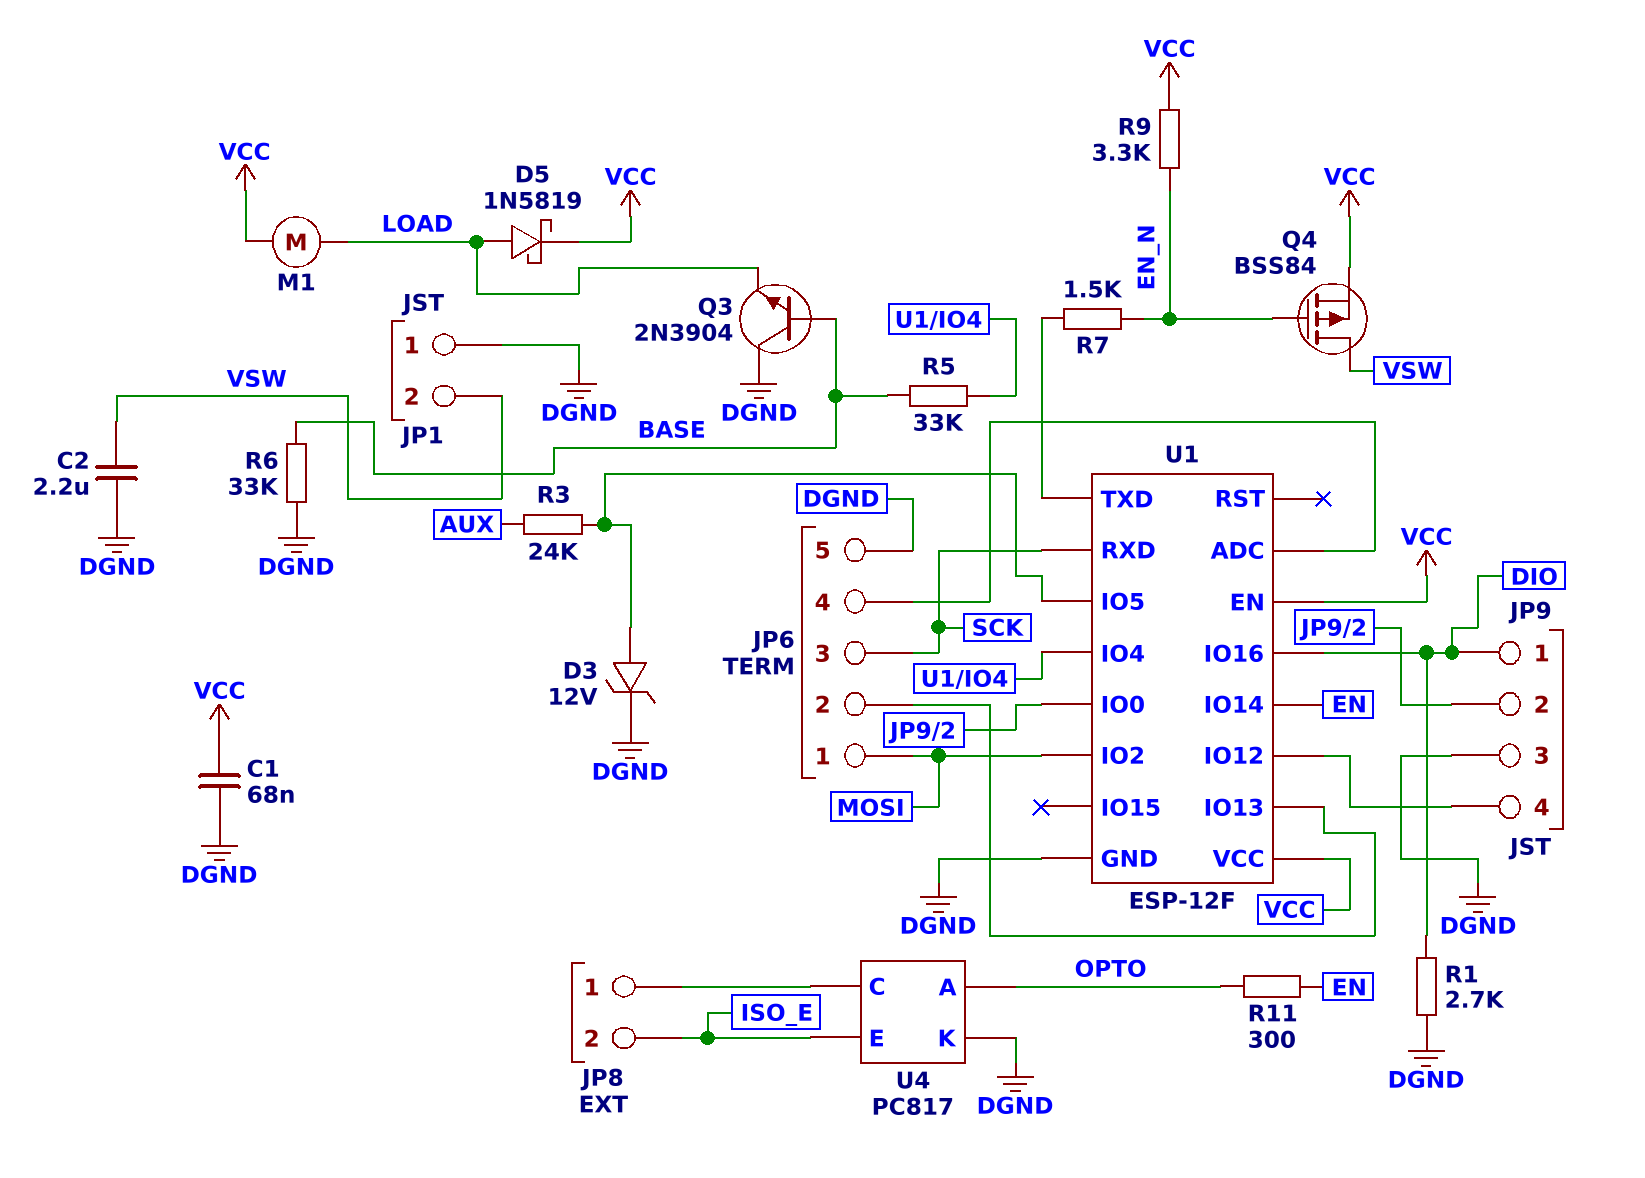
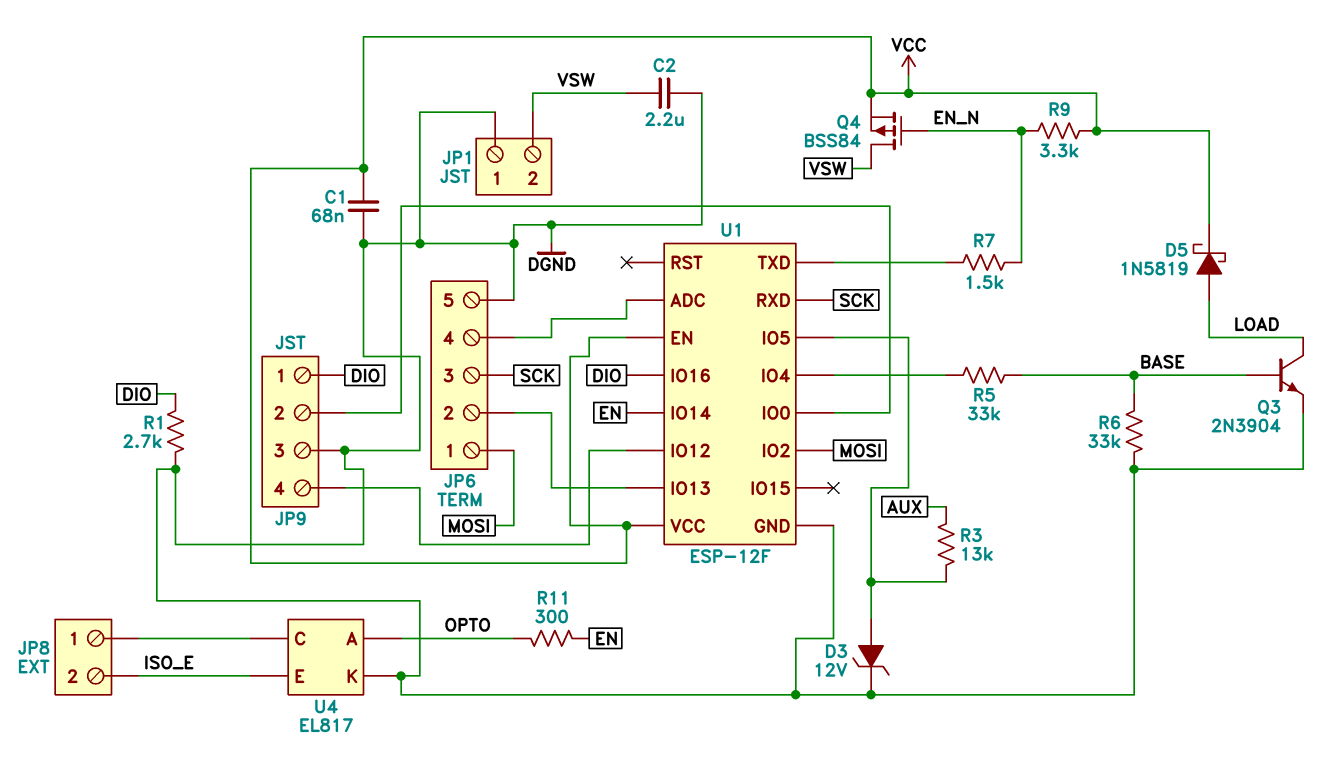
M1: motor (LOAD, VCC) -> none
Q3: NPN 2N3904 (B BASE, C DGND, E LOAD) -> NPN 2N3904 (B BASE, C LOAD, E DGND)
R3: 24k (AUX, U1/IO5) -> 13k (AUX, U1/IO5)
U4: PC817 -> EL817

